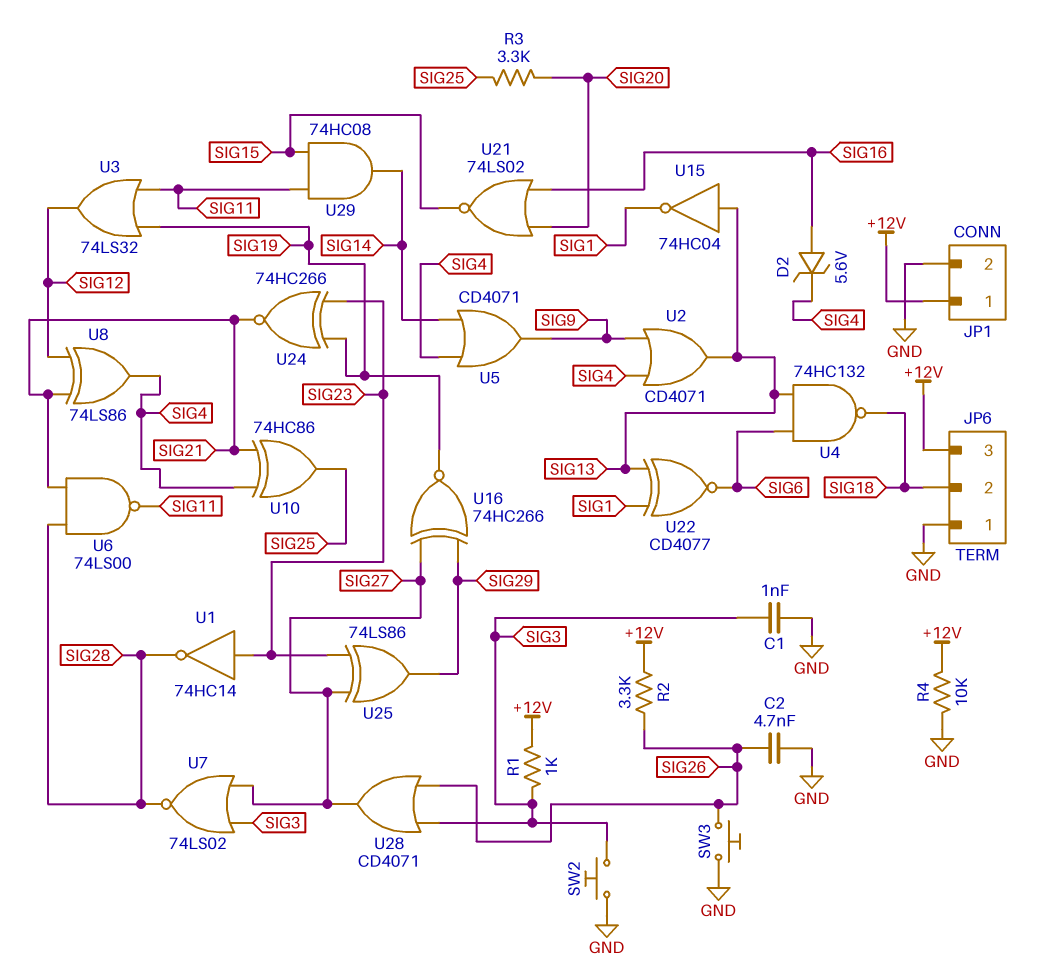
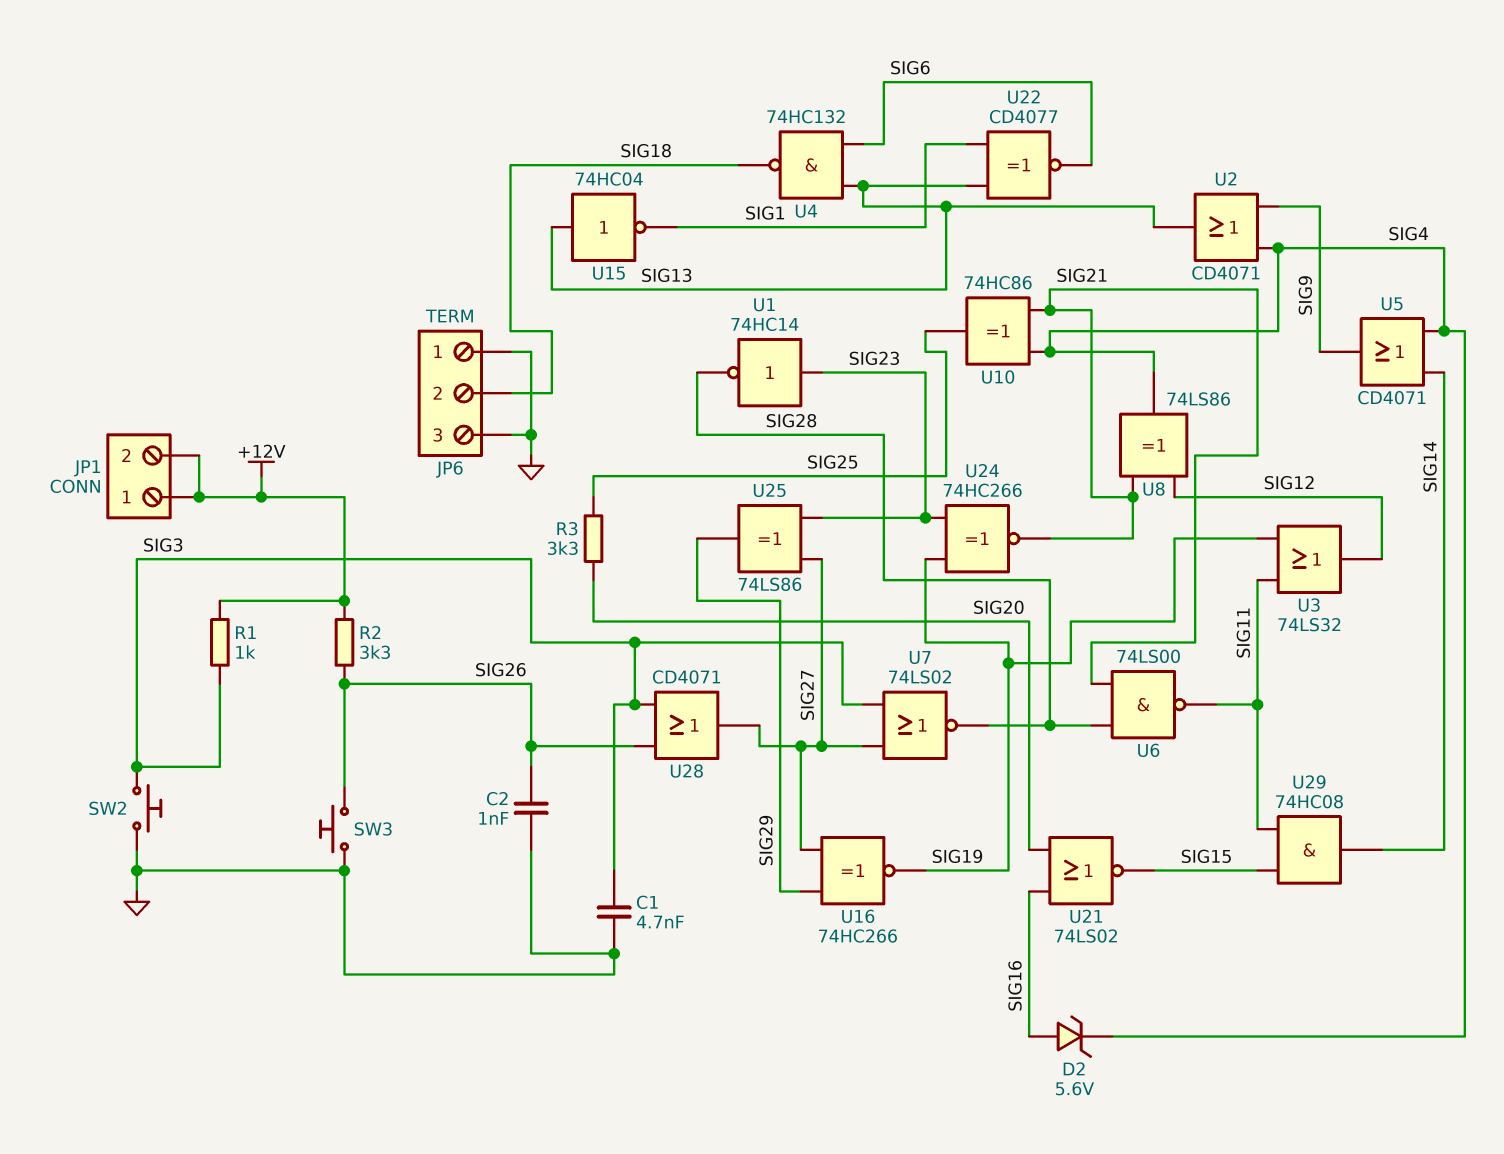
C1: 1nF (GND, SIG3) -> 4.7nF (GND, SIG3)
C2: 4.7nF (GND, SIG26) -> 1nF (GND, SIG26)
JP1 pin 2: GND -> +12V
JP6 pin 3: +12V -> GND
R4: 10k (+12V, GND) -> none

